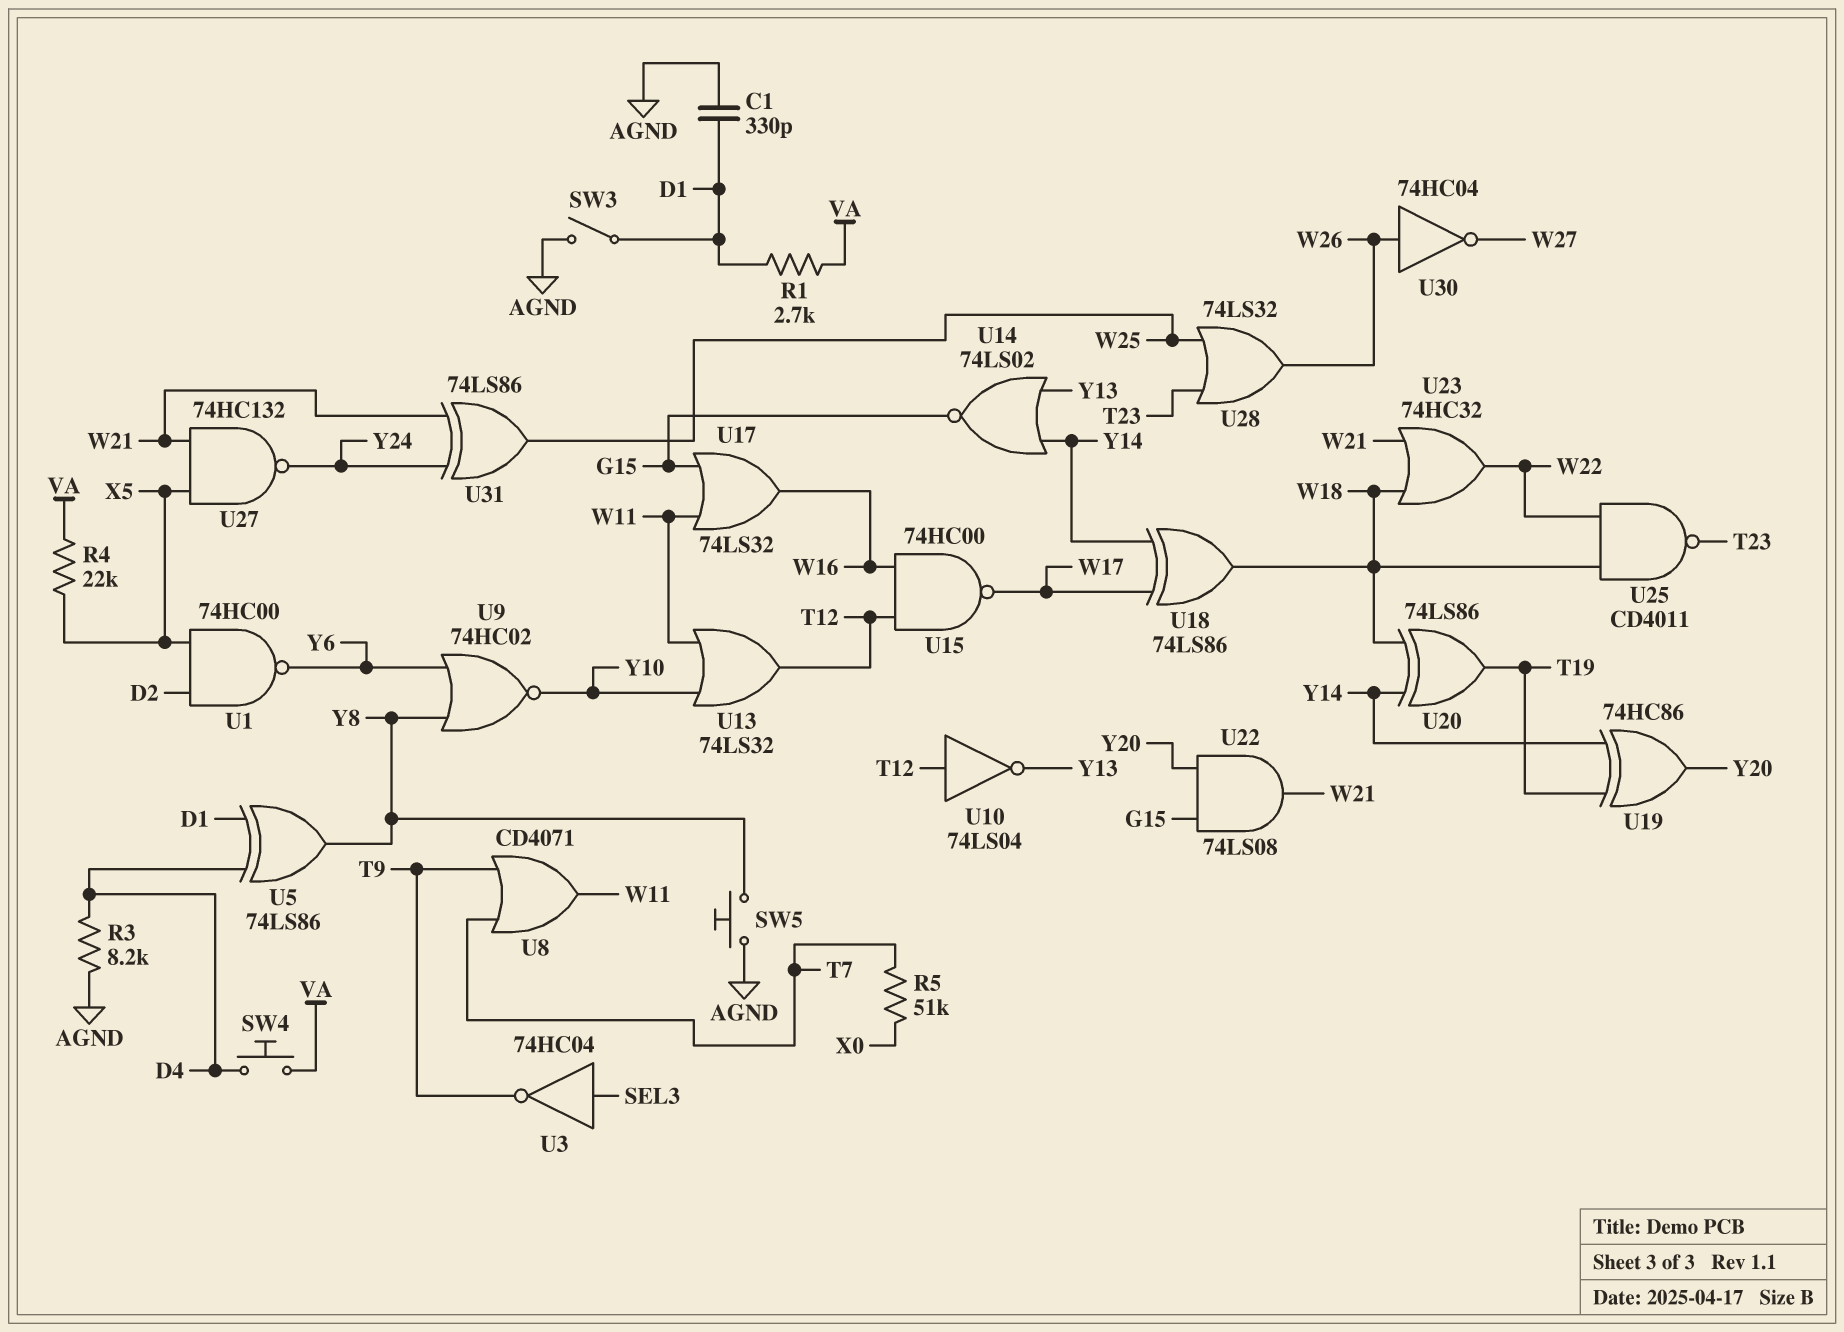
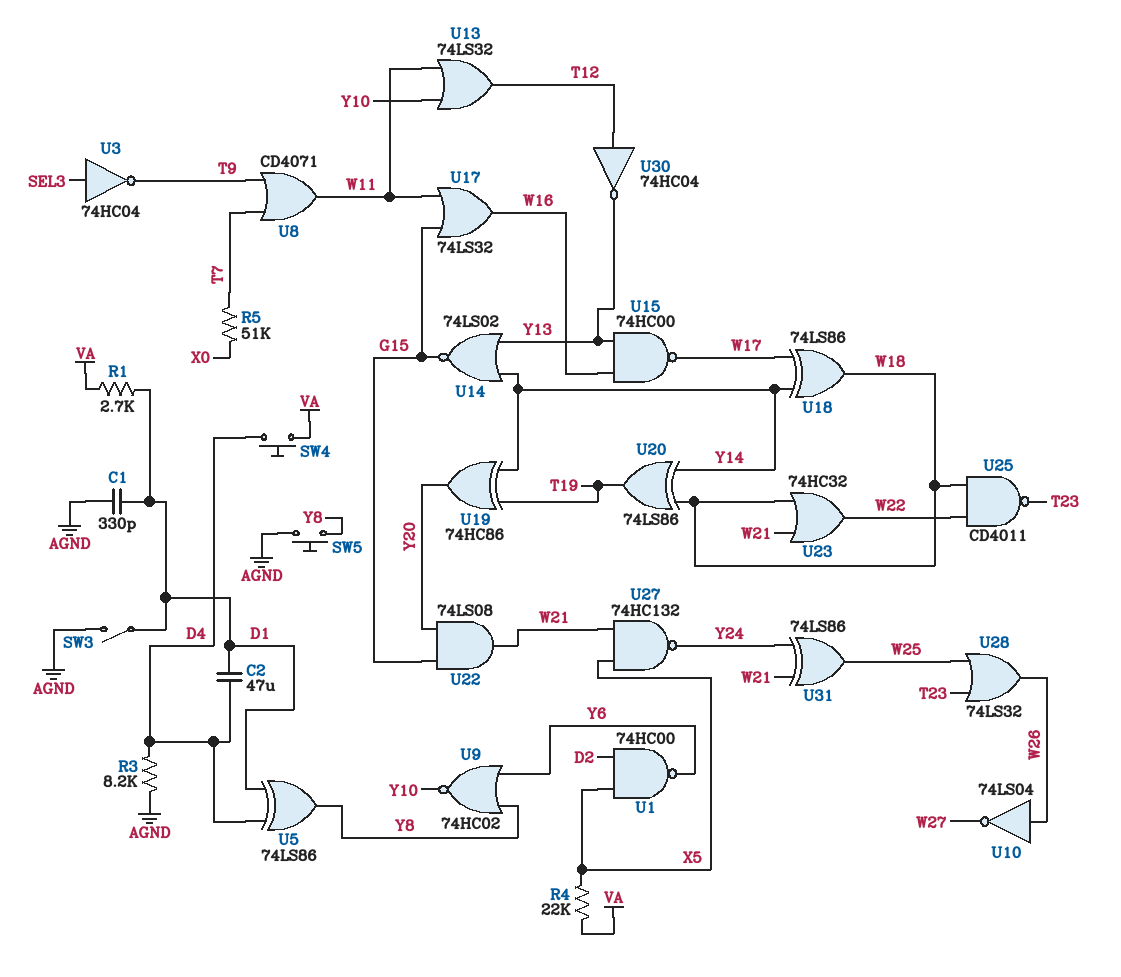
C2: none -> 47uF (D1, D4)
U10: NOT 74LS04 (in T12, out Y13) -> NOT 74LS04 (in W26, out W27)
U15: NAND 74HC00 (in T12, in W16, out W17) -> NAND 74HC00 (in W16, in Y13, out W17)
U30: NOT 74HC04 (in W26, out W27) -> NOT 74HC04 (in T12, out Y13)

